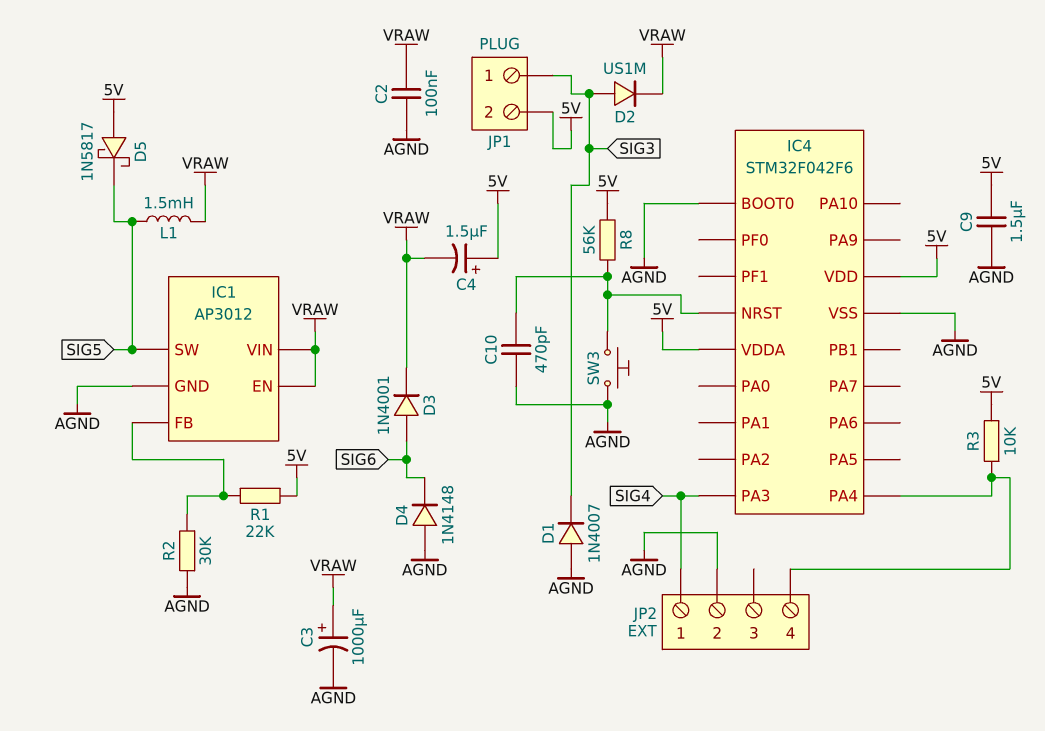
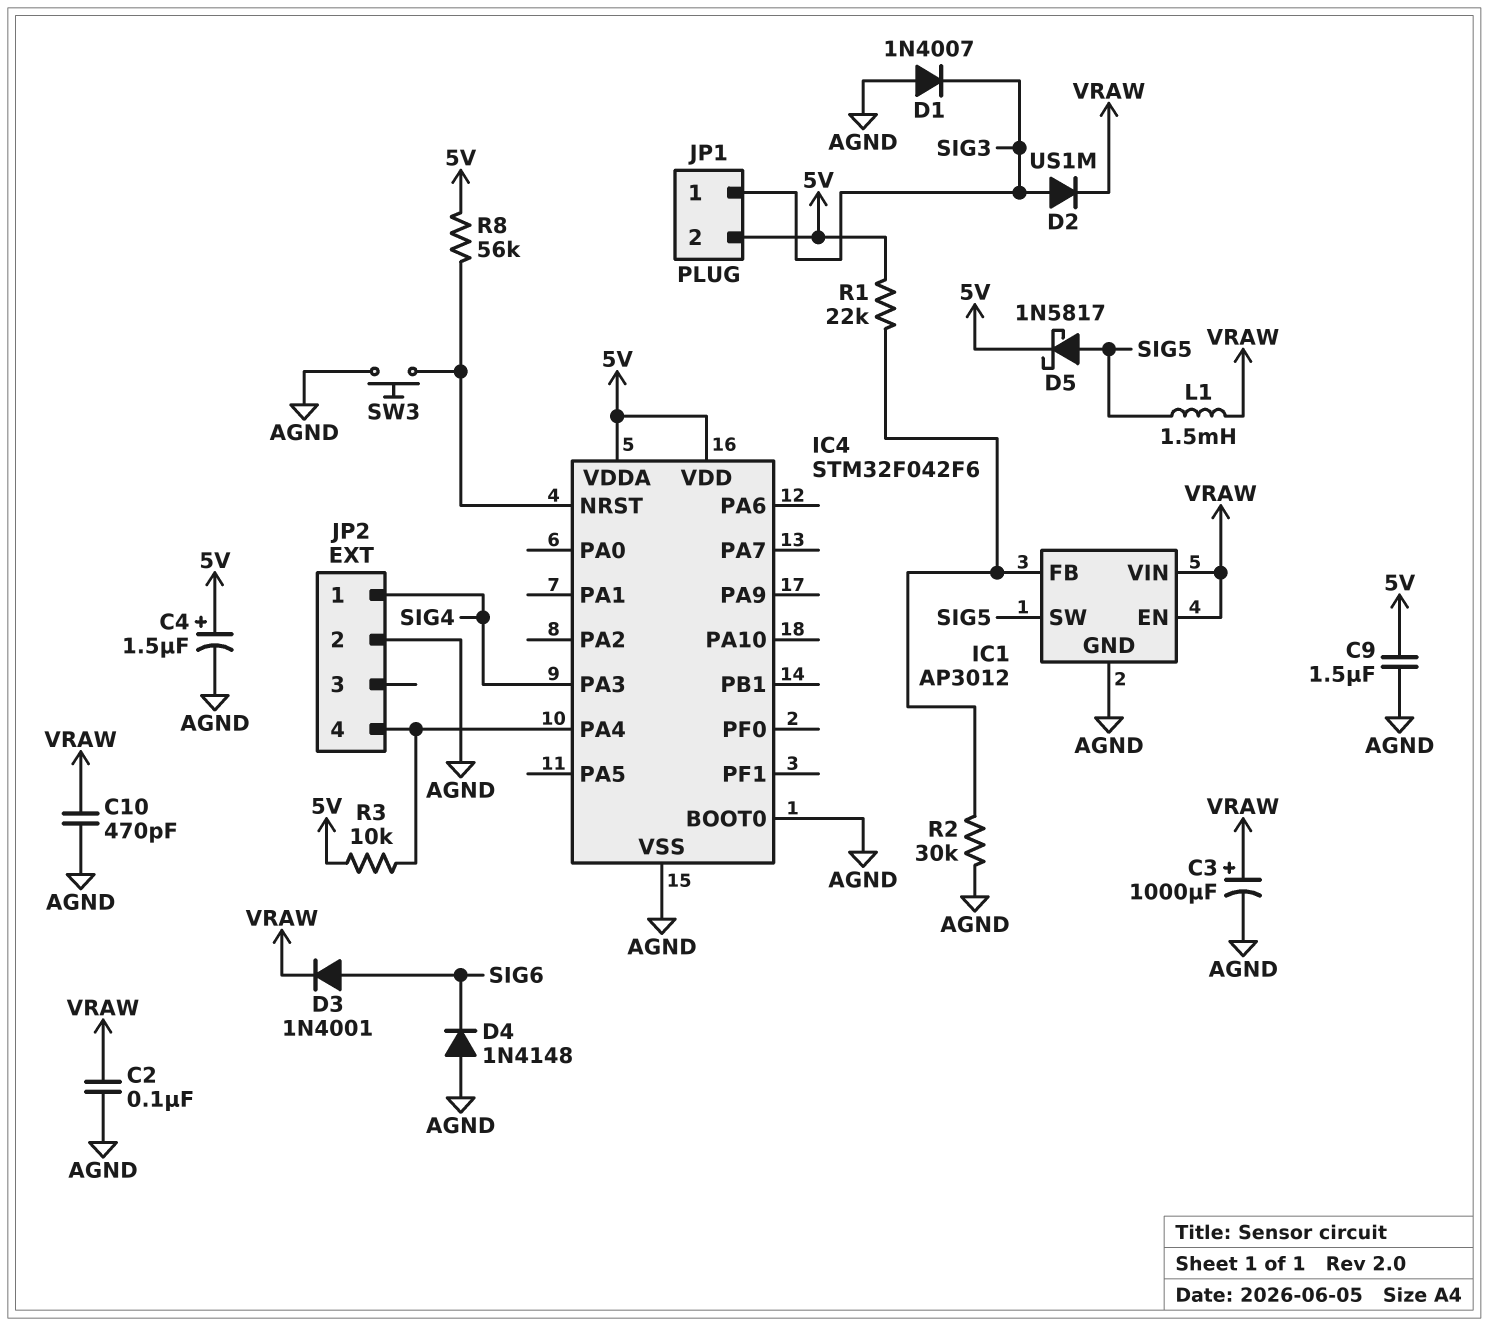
C4: 1.5uF (plus 5V, minus VRAW) -> 1.5uF (plus 5V, minus AGND)
C10: 470pF (AGND, IC4/NRST) -> 470pF (AGND, VRAW)
D5: schottky 1N5817 (A 5V, K SIG5) -> schottky 1N5817 (A SIG5, K 5V)

